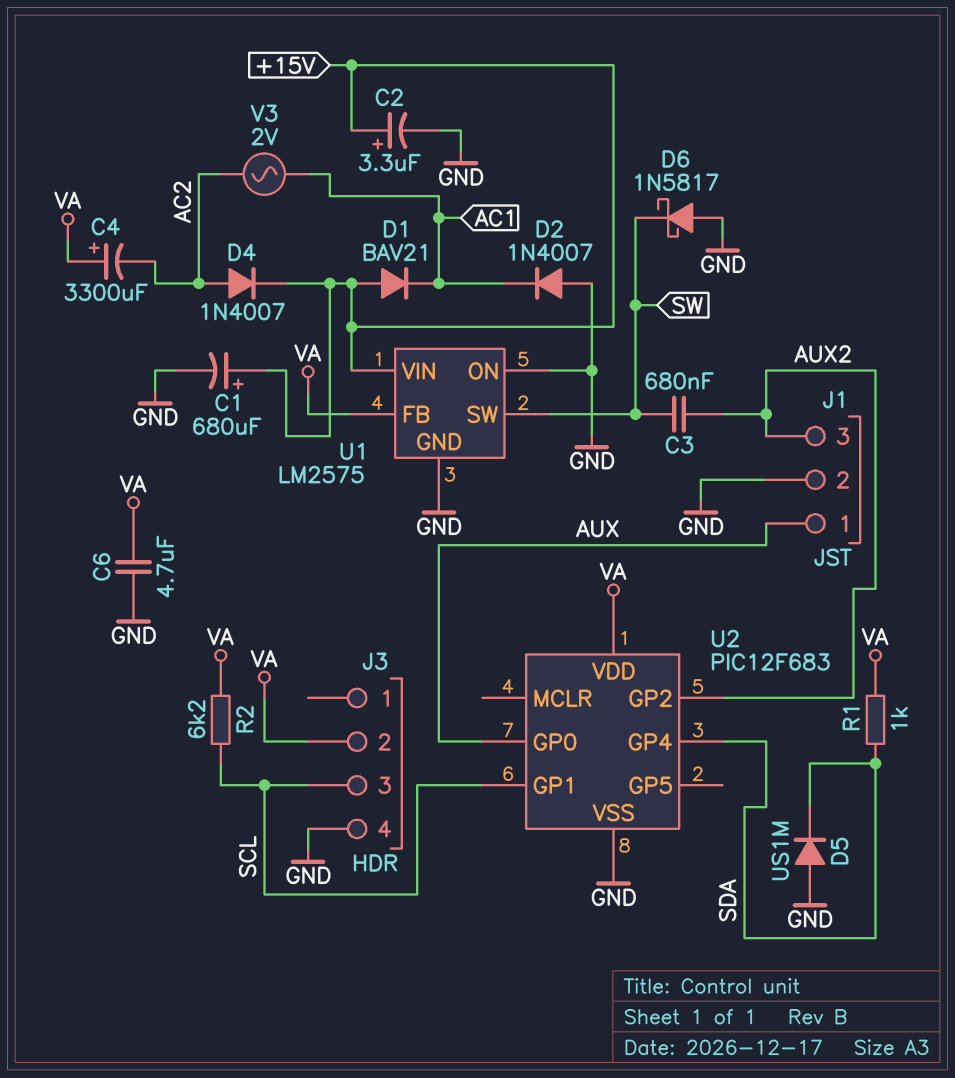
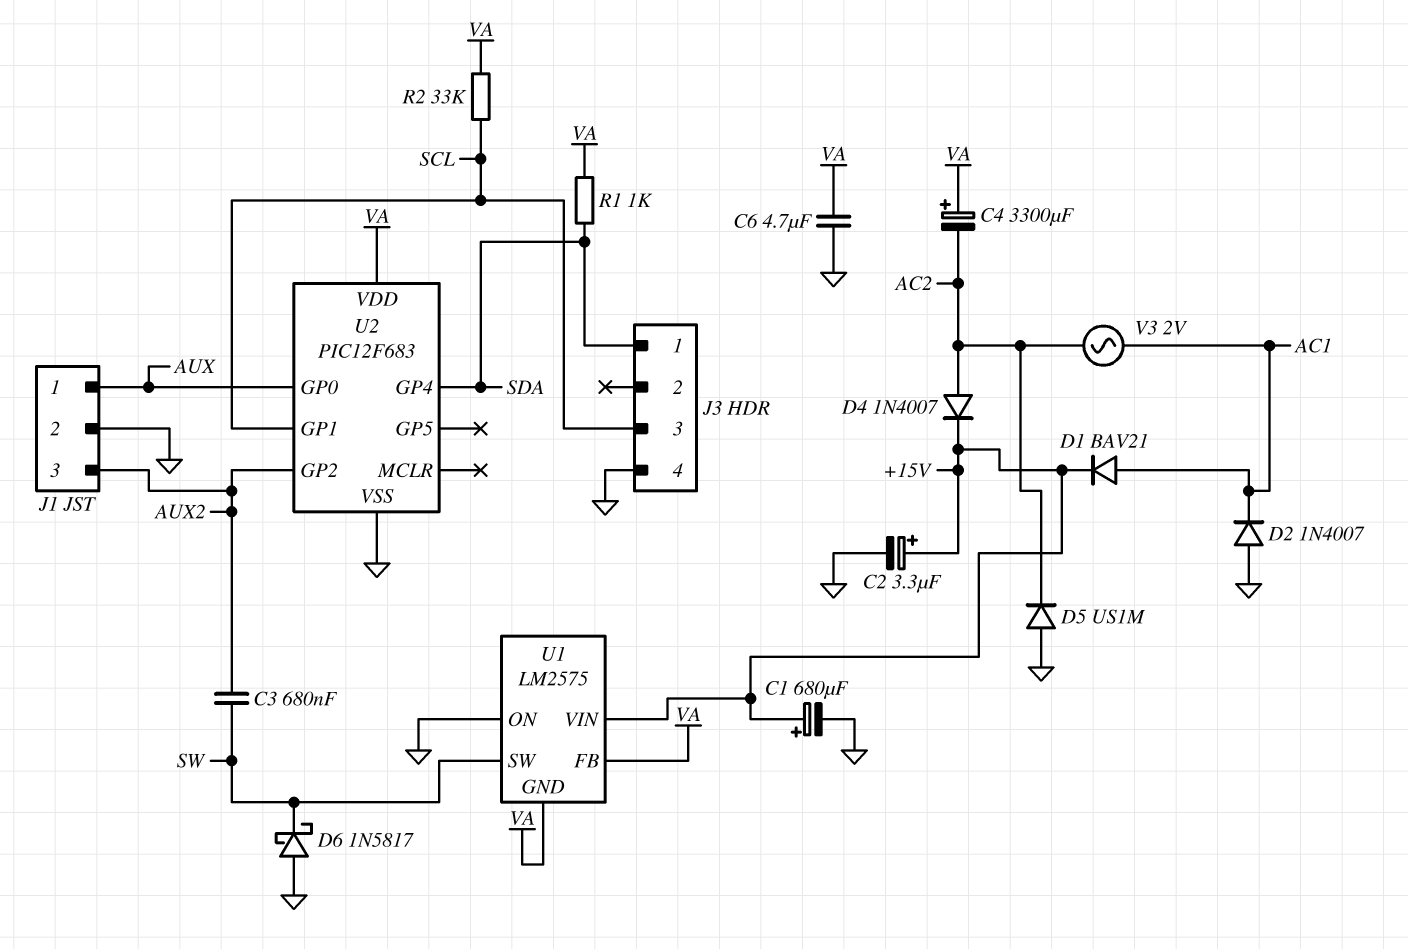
D1: diode BAV21 (A +15V, K AC1) -> diode BAV21 (A AC1, K +15V)
D5: diode US1M (A GND, K SDA) -> diode US1M (A GND, K AC2)
J3 pin 1: none -> SDA
J3 pin 2: VA -> none
R2: 6.2k (SCL, VA) -> 33k (SCL, VA)
U1 pin GND: GND -> VA

